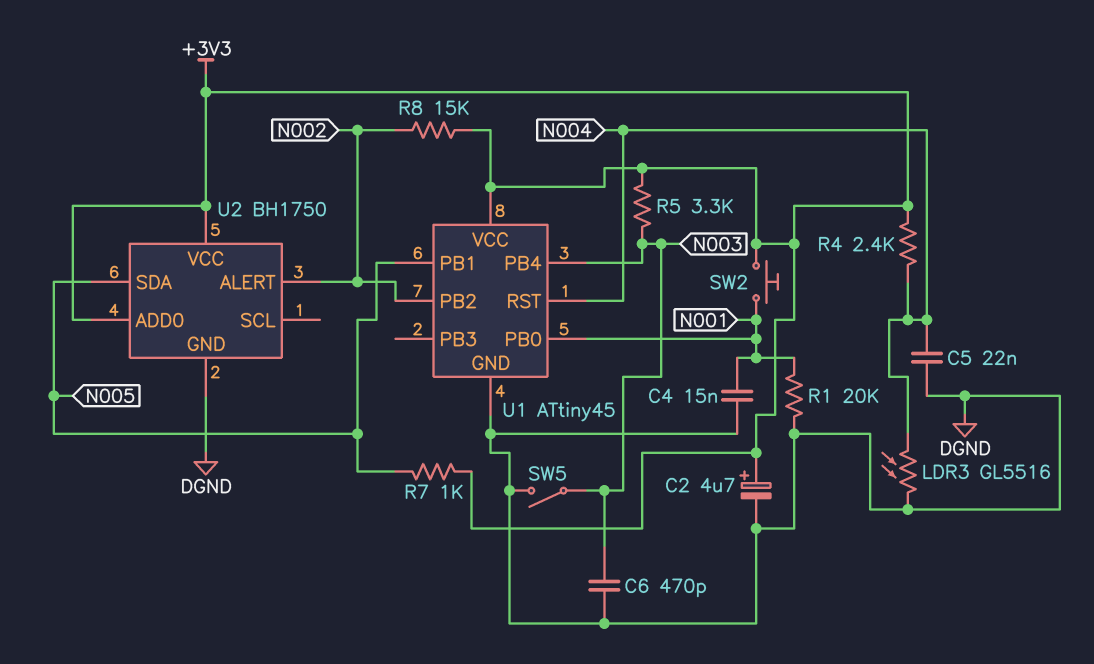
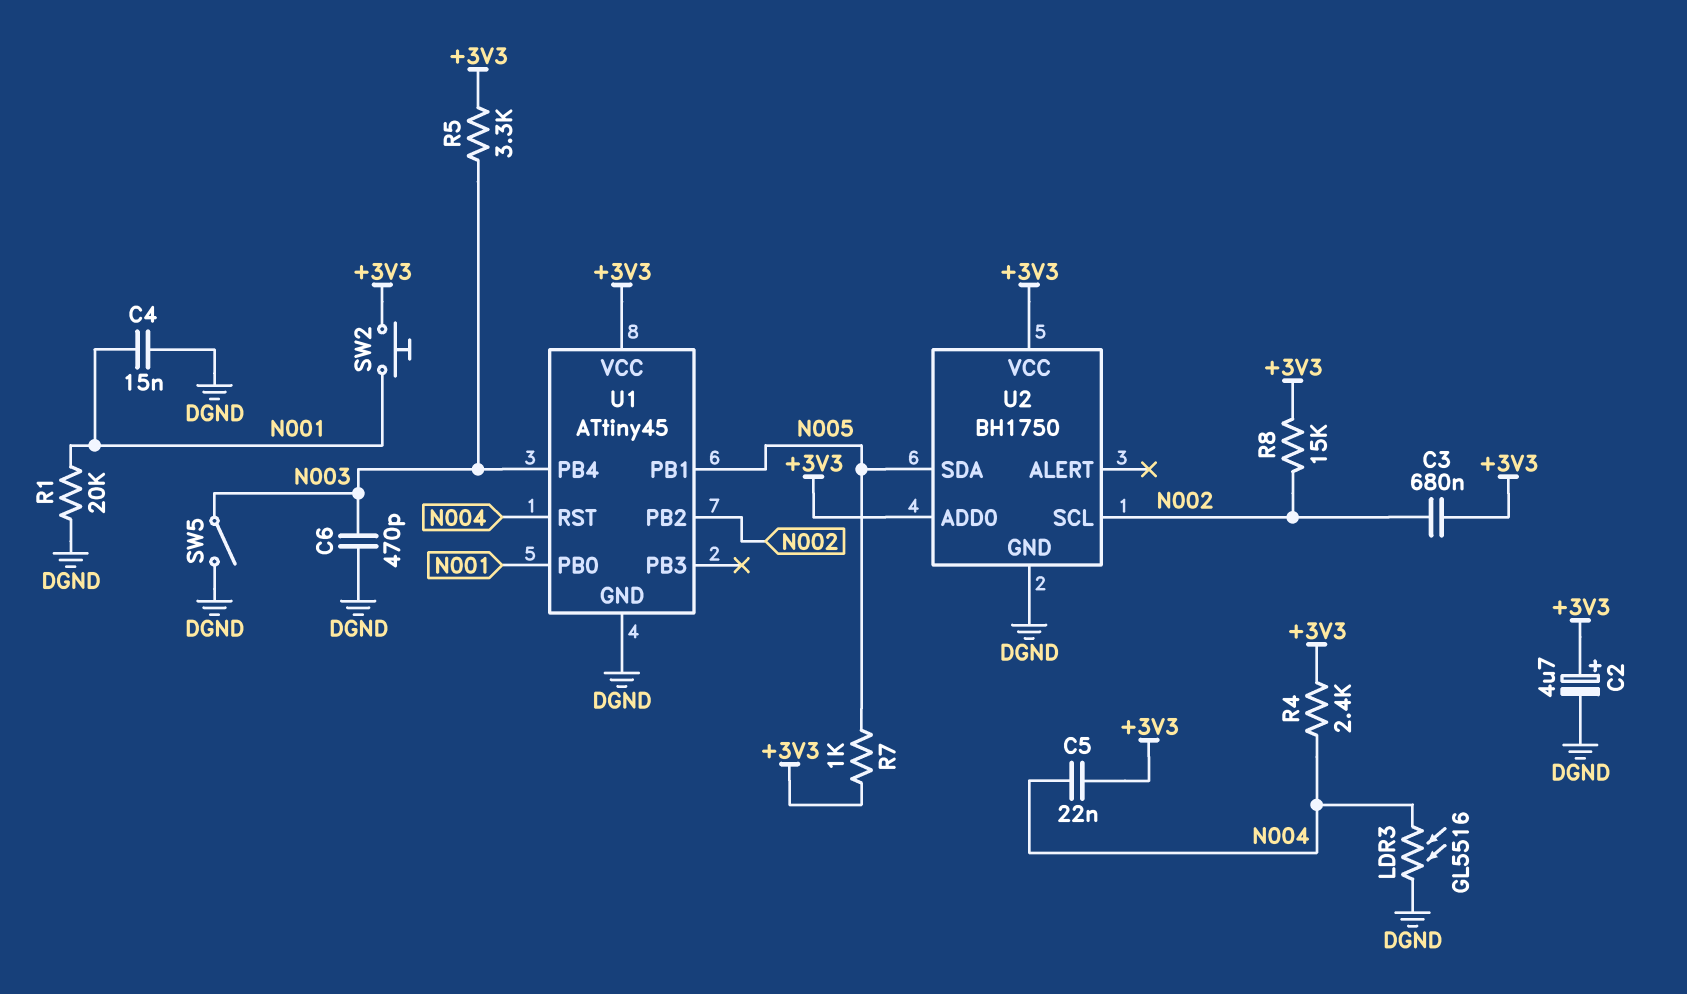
C3: none -> 680nF (+3V3, N002)
C5: 22nF (DGND, N004) -> 22nF (+3V3, N004)
U2 pin ALERT: N002 -> none
U2 pin SCL: none -> N002

